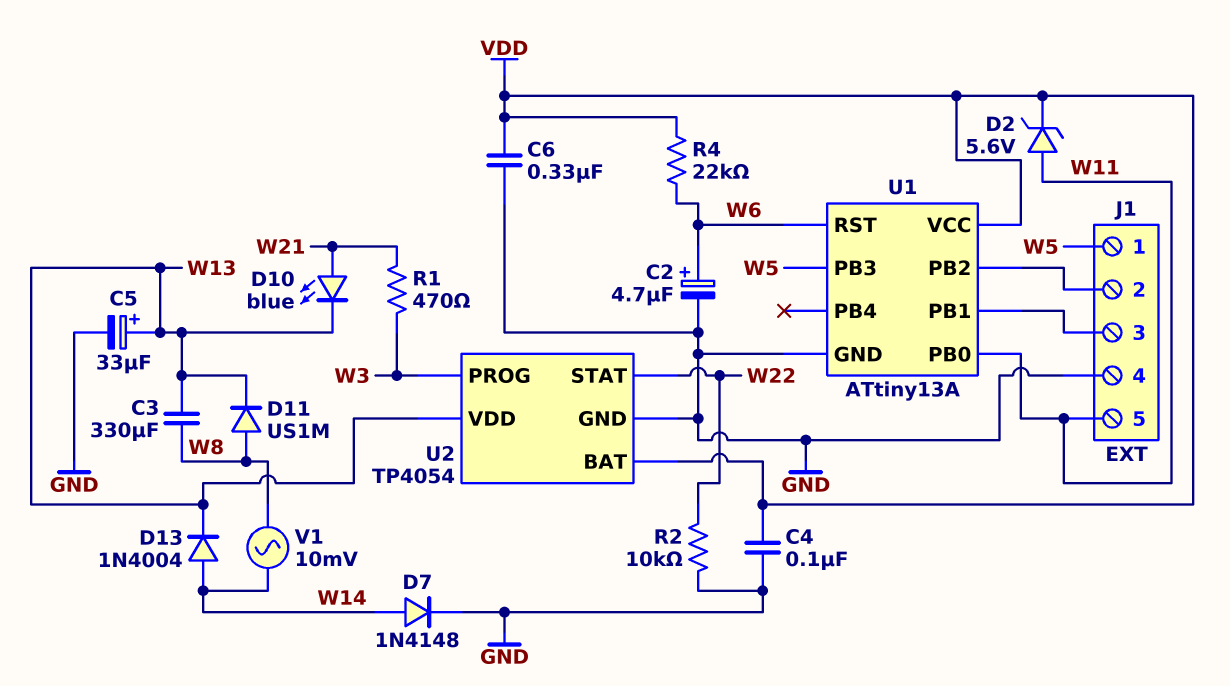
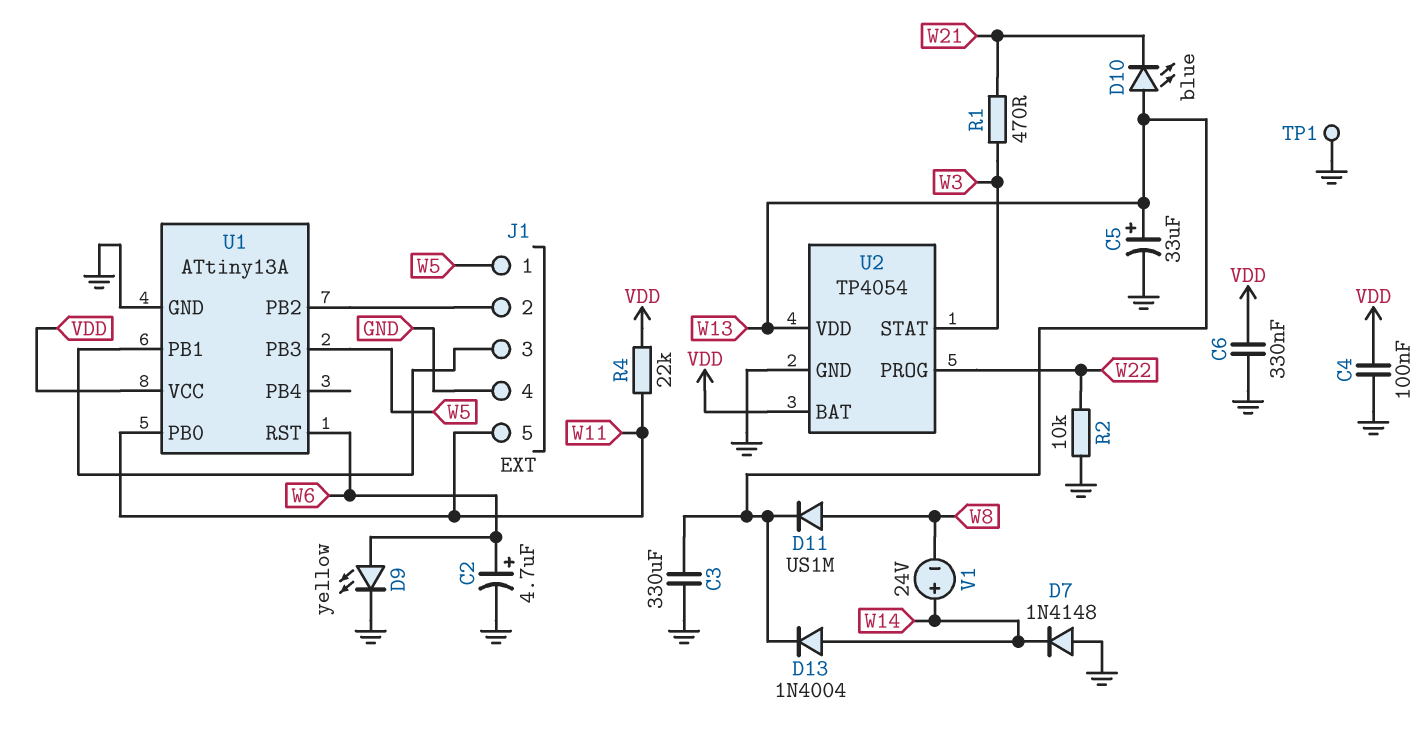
C3: 330uF (W8, W13) -> 330uF (GND, W13)
D2: zener 5.6V (A W11, K VDD) -> none
D7: diode 1N4148 (A W14, K GND) -> diode 1N4148 (A GND, K W14)
D9: none -> LED yellow (A W6, K GND)
D10: LED blue (A W21, K W13) -> LED blue (A W13, K W21)
R4: 22k (VDD, W6) -> 22k (VDD, W11)
TP1: none -> test point (GND)
U2 pin PROG: W3 -> W22
U2 pin STAT: W22 -> W3
V1: AC 10mV (W8, W14) -> 24V (plus W14, minus W8)

